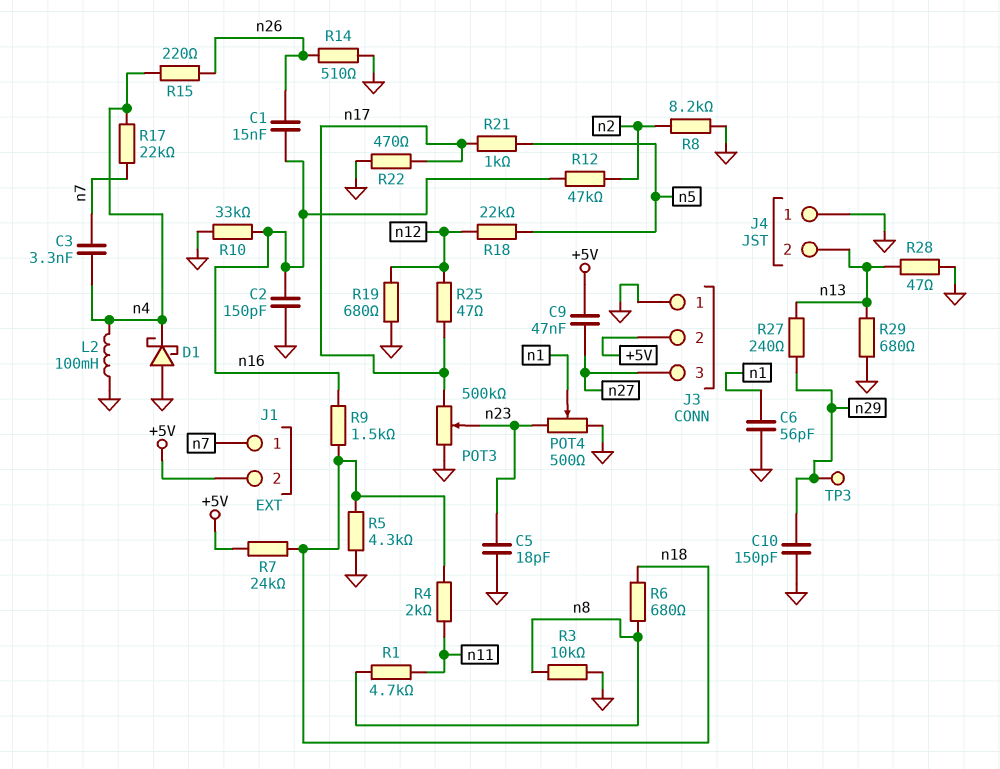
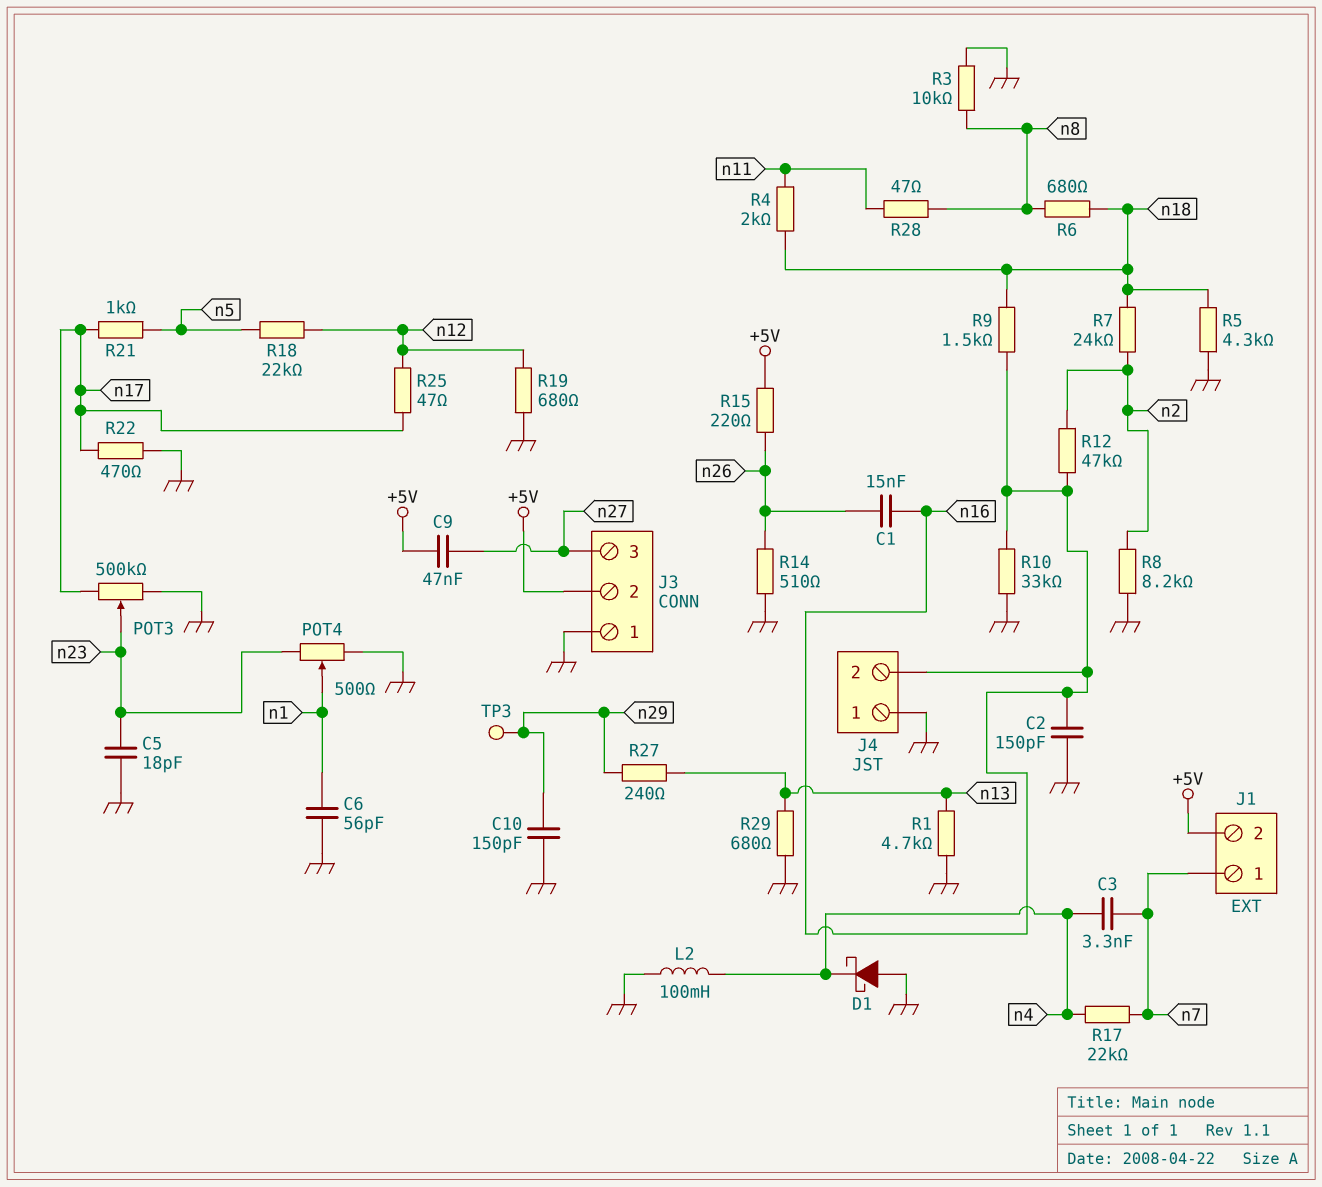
J4 pin 2: n13 -> n16
R1: 4.7k (n8, n11) -> 4.7k (GND, n13)
R7: 24k (+5V, n18) -> 24k (n2, n18)
R15: 220 (n4, n26) -> 220 (+5V, n26)
R28: 47 (GND, n13) -> 47 (n8, n11)

